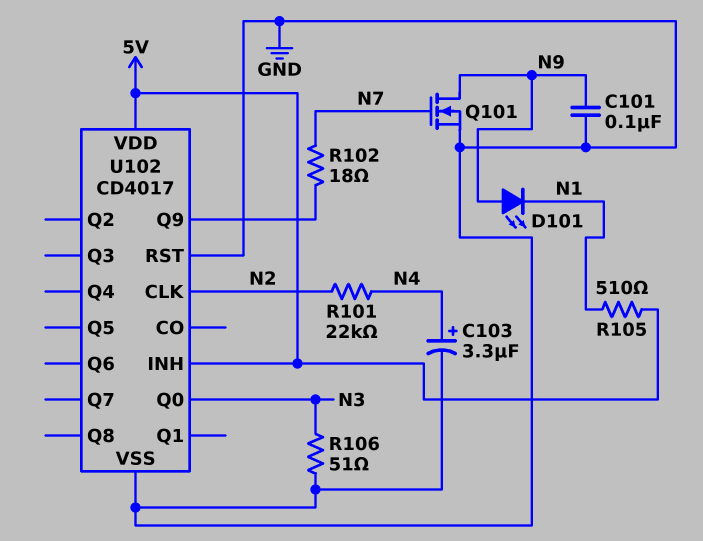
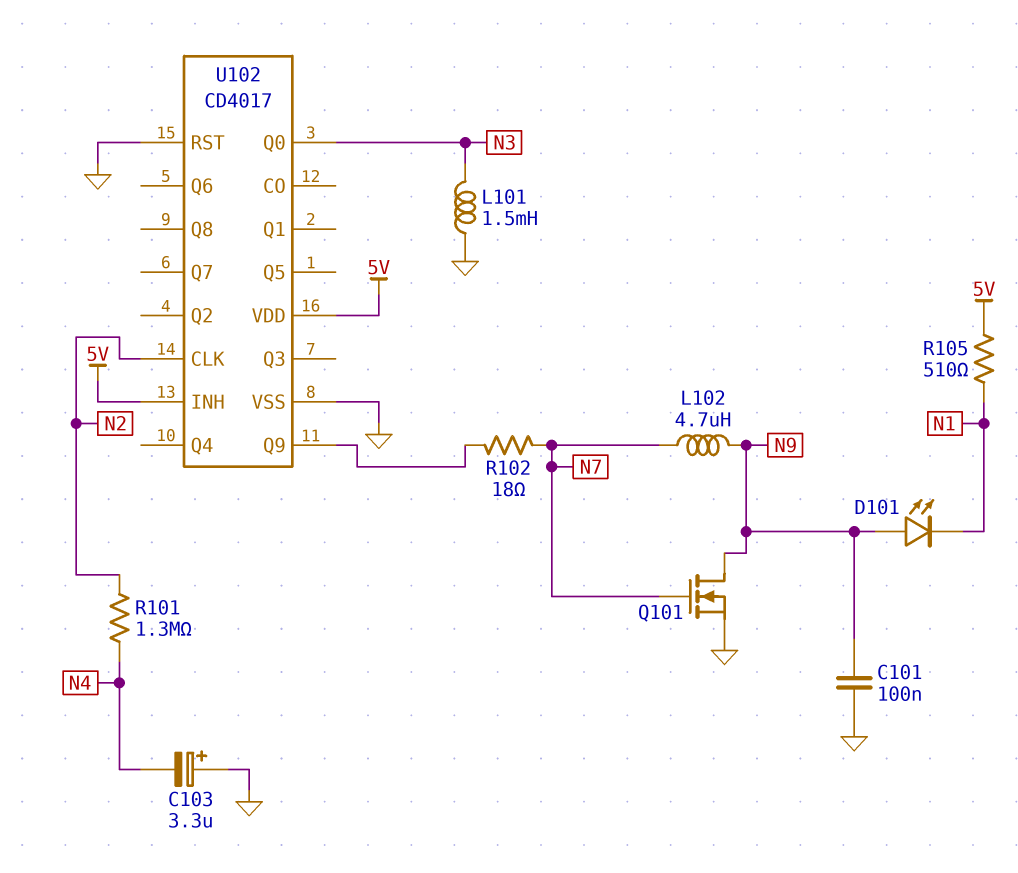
C103: 3.3uF (plus N4, minus GND) -> 3.3uF (plus GND, minus N4)
L101: none -> 1.5mH (GND, N3)
L102: none -> 4.7uH (N7, N9)
R101: 22k (N2, N4) -> 1.3M (N2, N4)
R106: 51 (GND, N3) -> none

